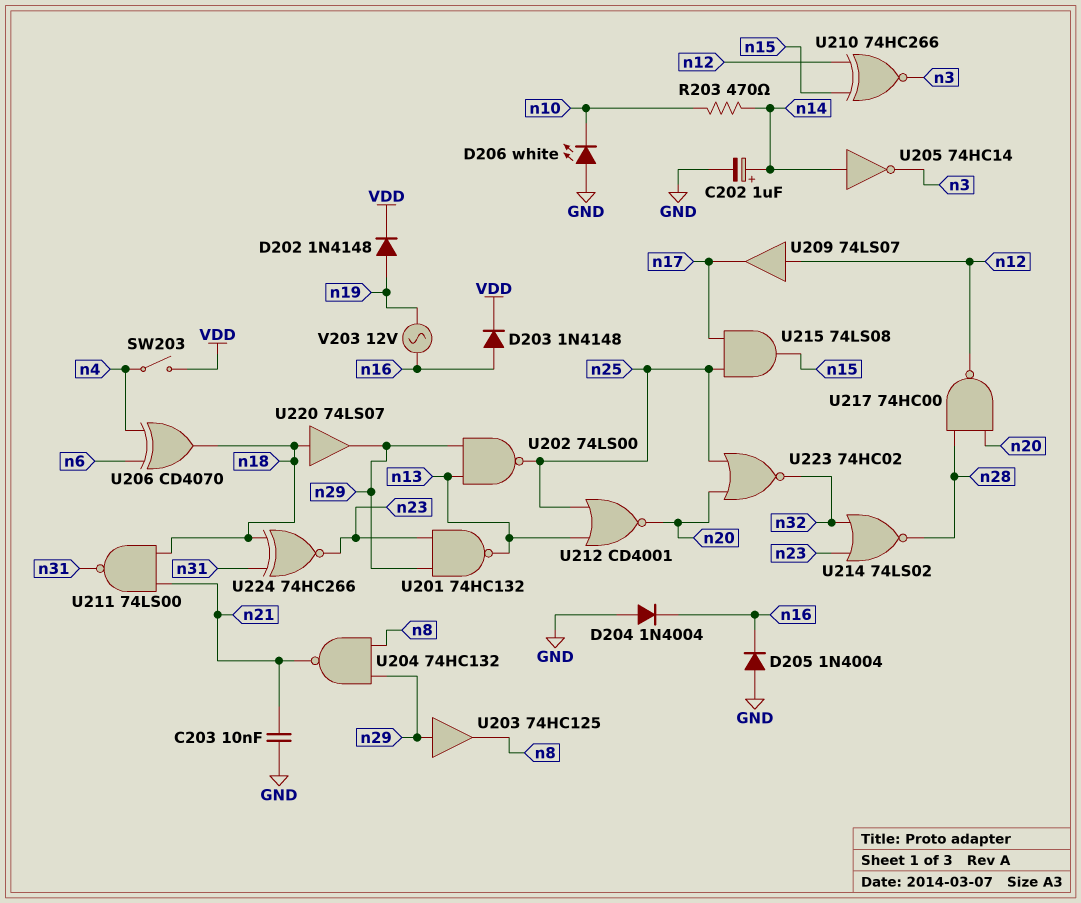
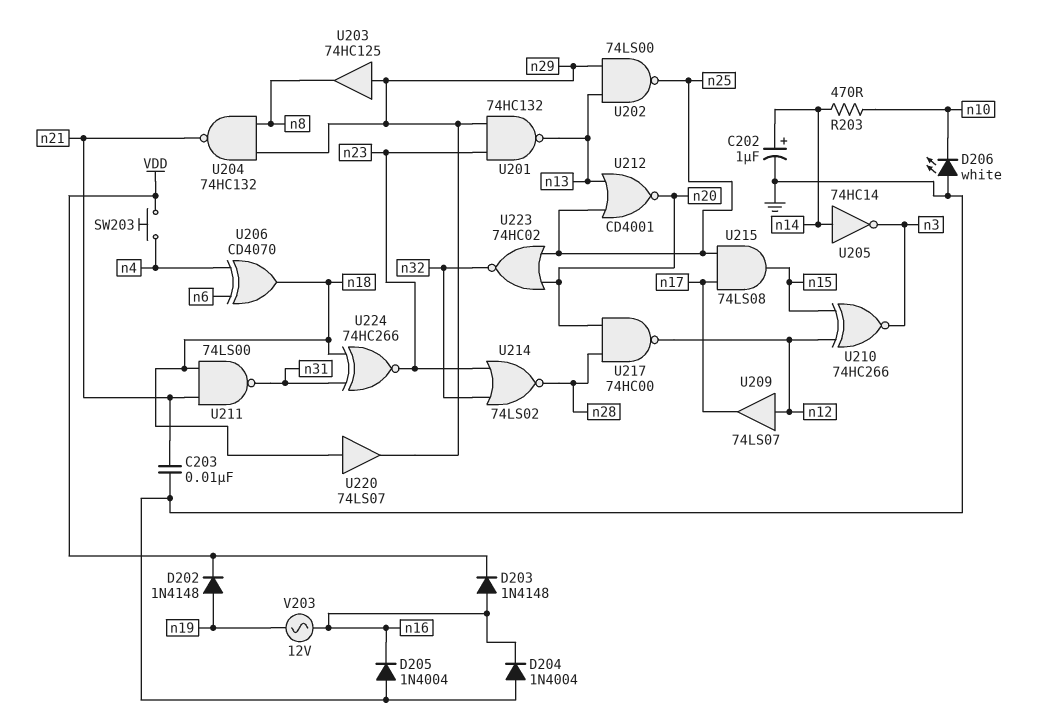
SW203: switch (VDD, n4) -> button (VDD, n4)

